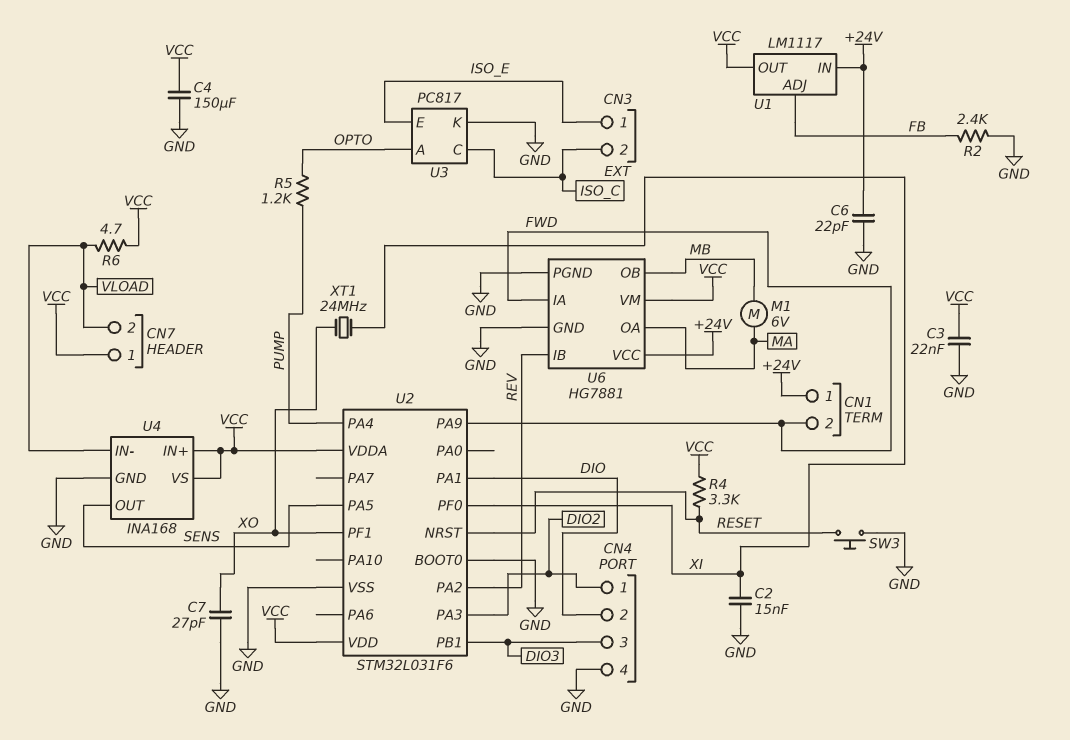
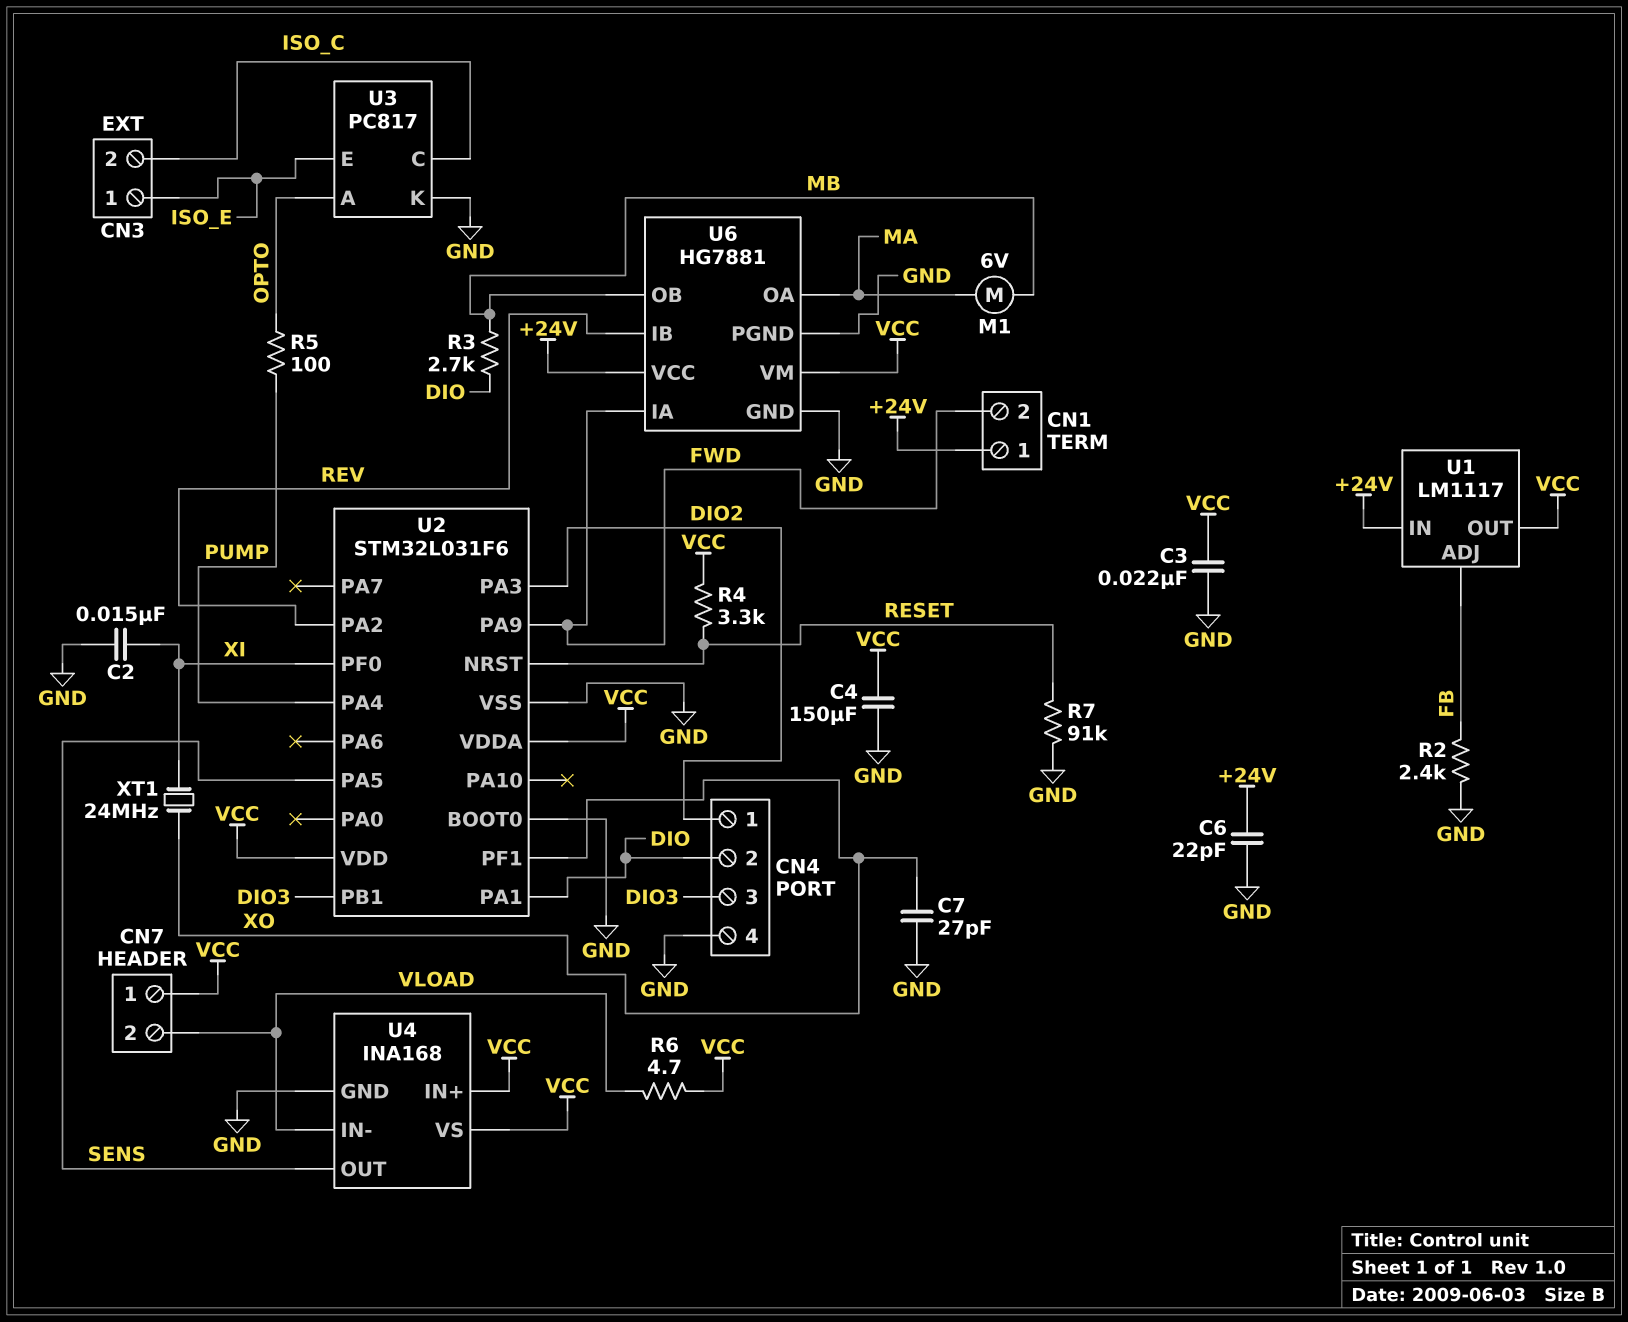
R3: none -> 2.7k (DIO, MB)
R5: 1.2k (OPTO, PUMP) -> 100 (OPTO, PUMP)
R7: none -> 91k (GND, RESET)
SW3: button (GND, RESET) -> none

